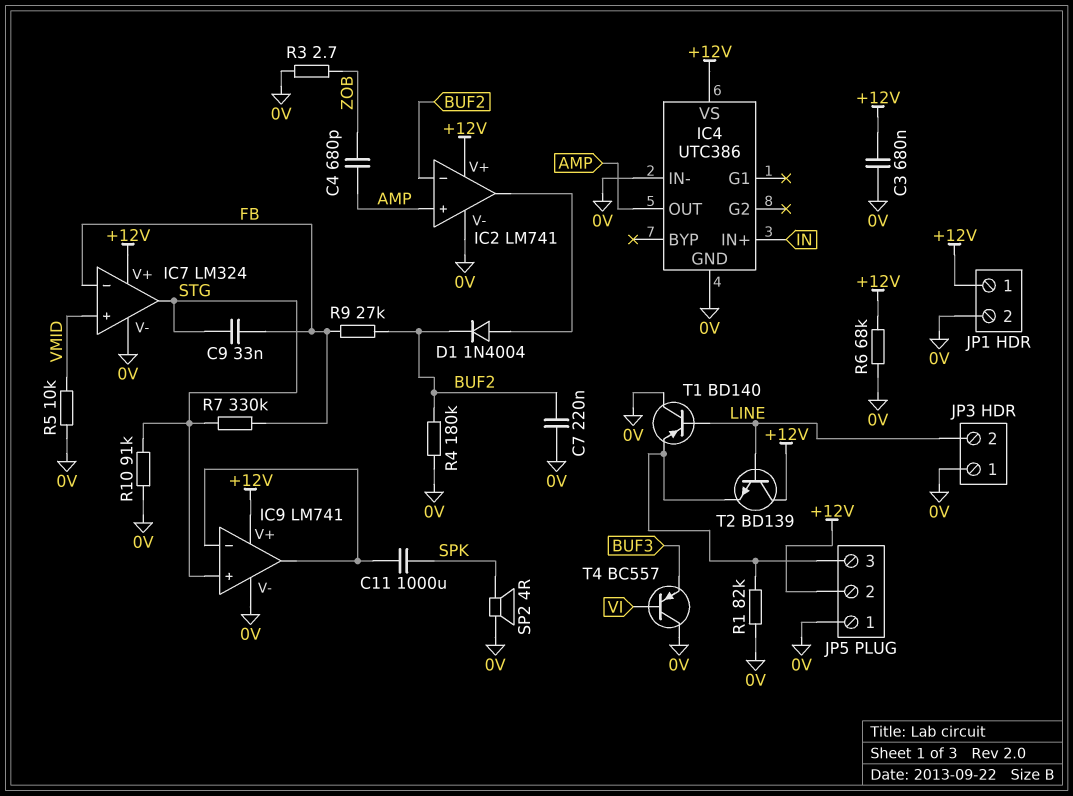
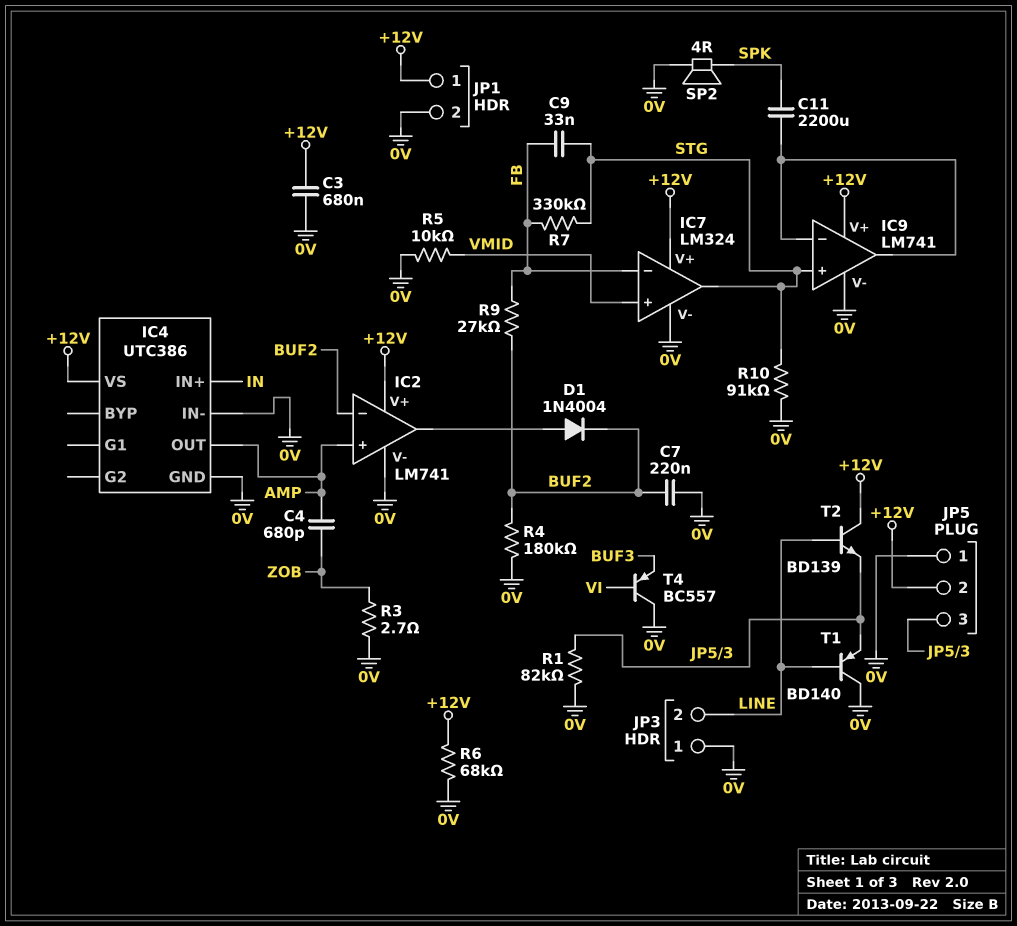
C11: 1000uF (IC9/in-, SPK) -> 2200uF (IC9/in-, SPK)

